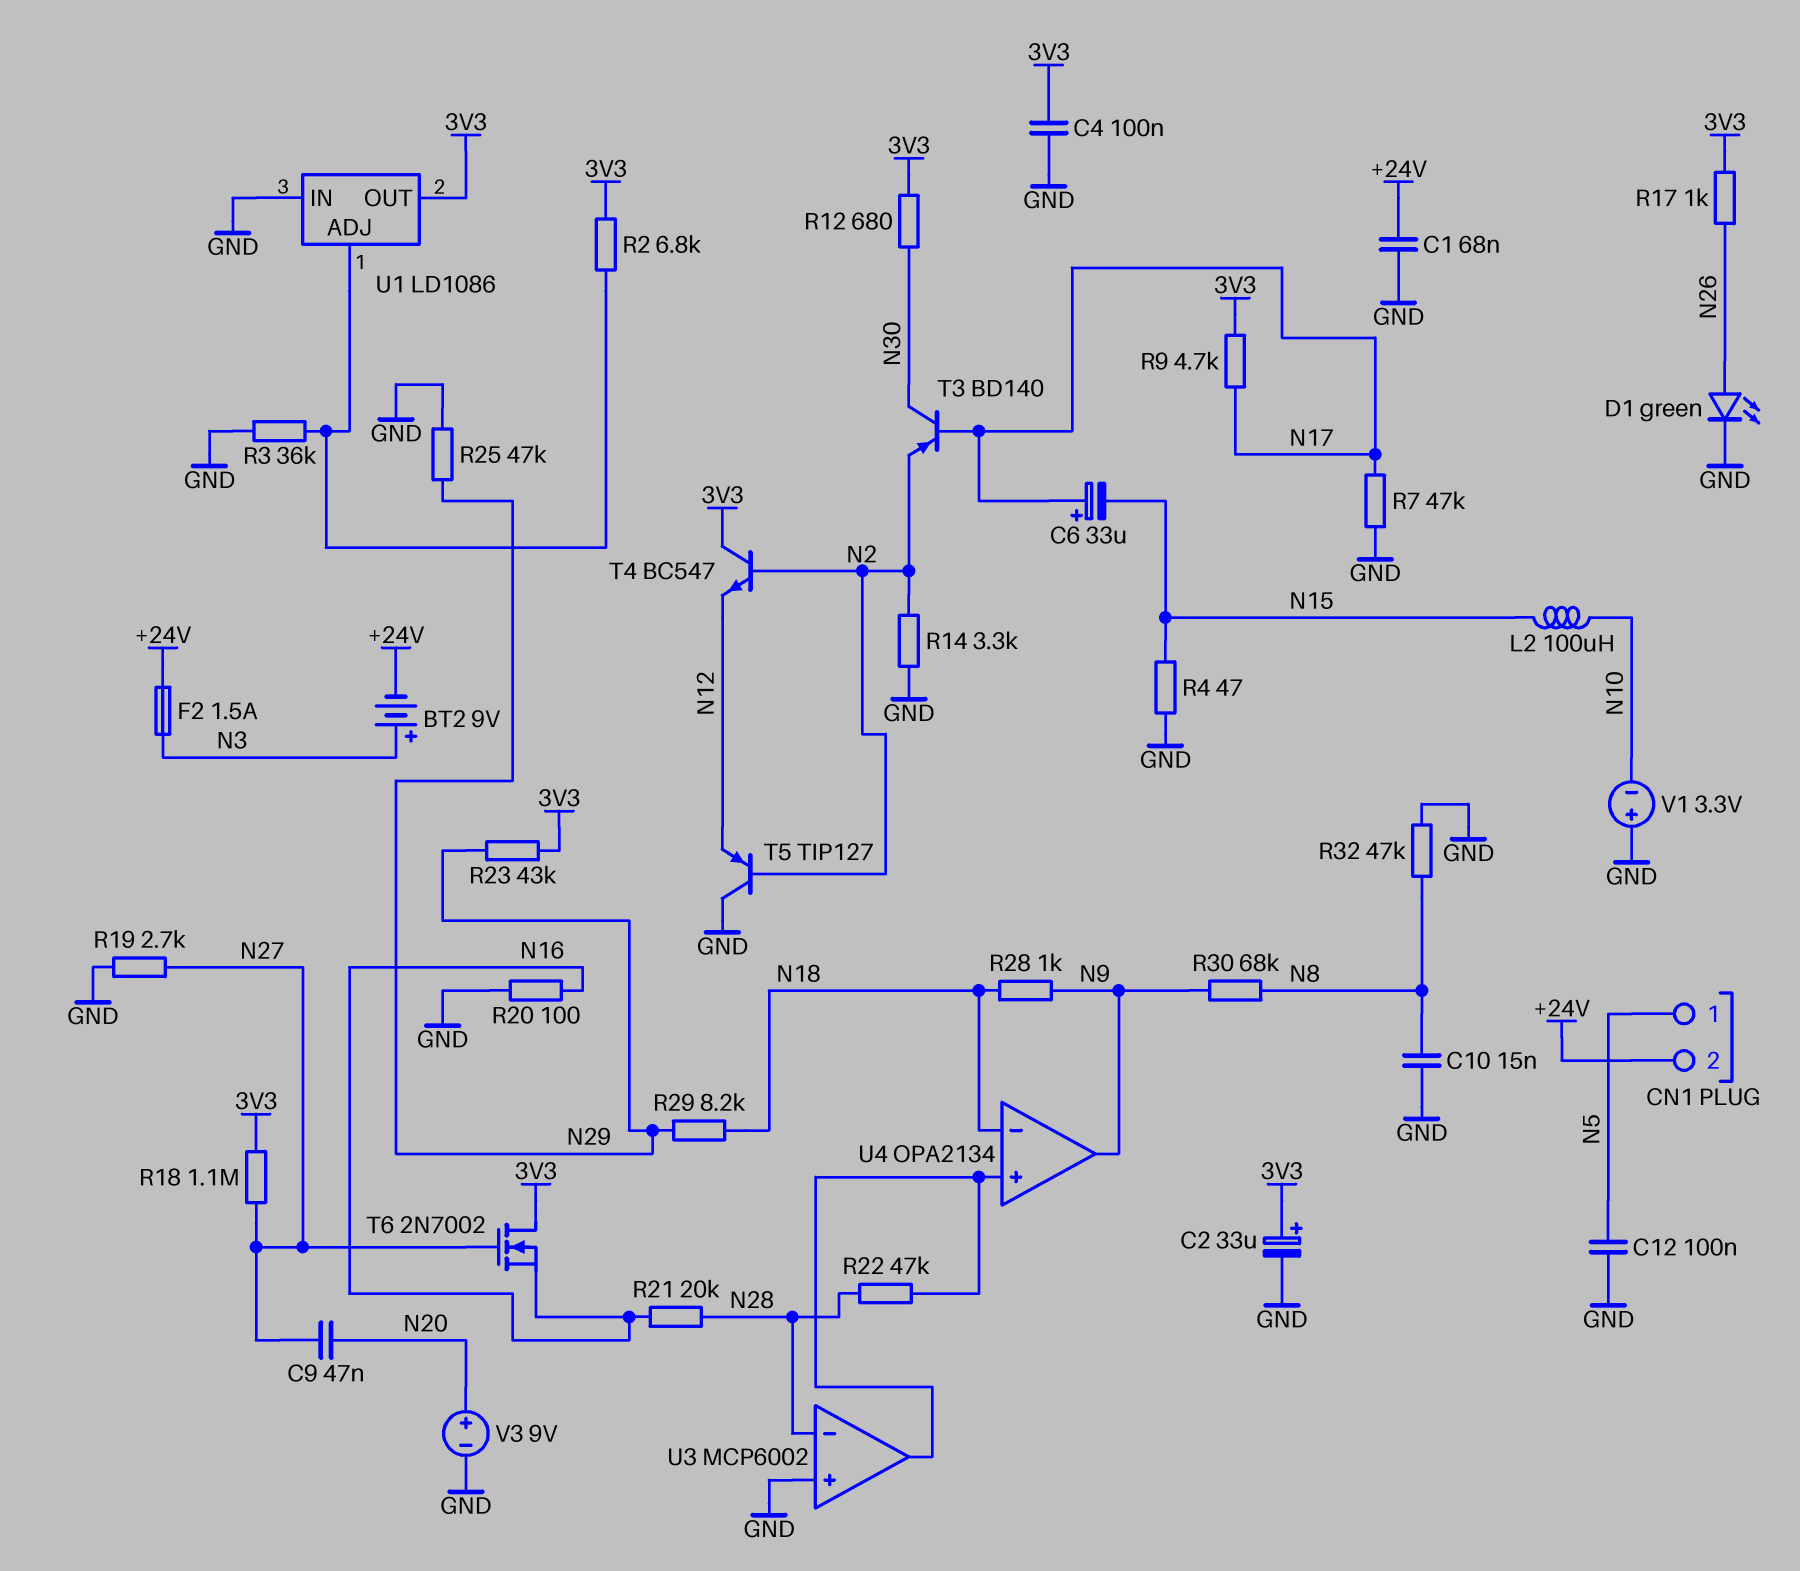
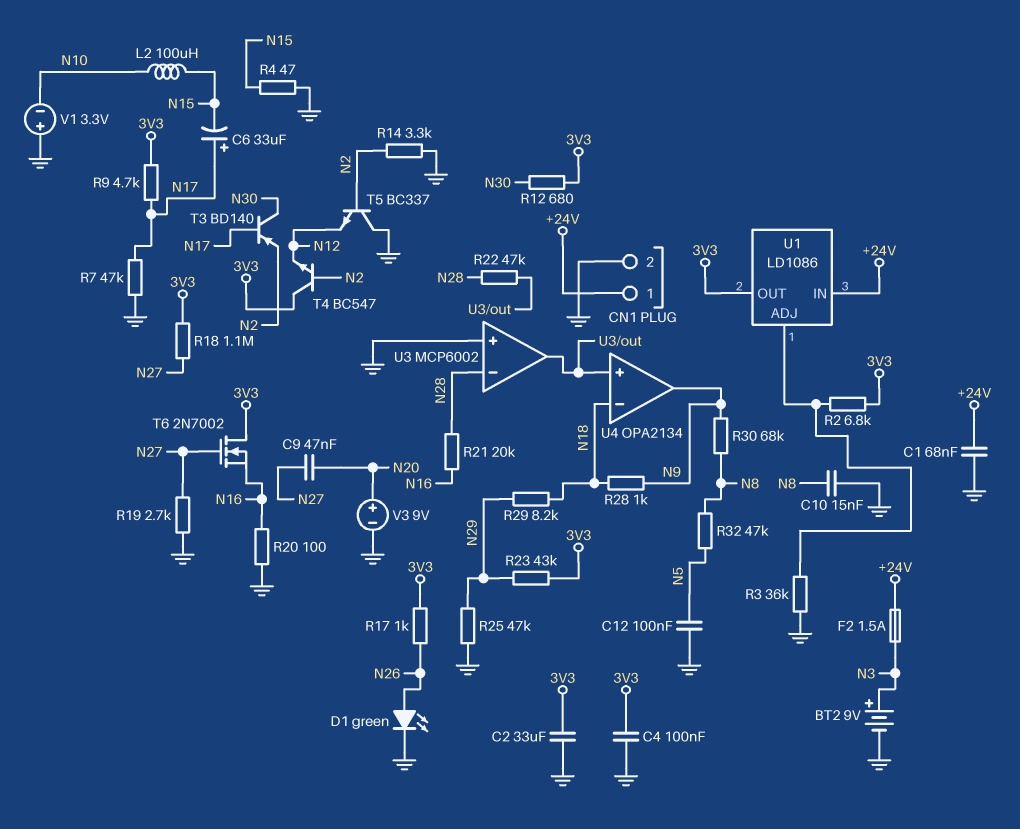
BT2: 9V (plus N3, minus +24V) -> 9V (plus N3, minus GND)
C2: 33uF (plus 3V3, minus GND) -> 33uF (3V3, GND)
CN1 pin 1: N5 -> +24V
CN1 pin 2: +24V -> GND
R32: 47k (GND, N8) -> 47k (N5, N8)
T5: PNP TIP127 (B N2, C GND, E N12) -> NPN BC337 (B N2, C GND, E N12)
U1 pin IN: GND -> +24V

